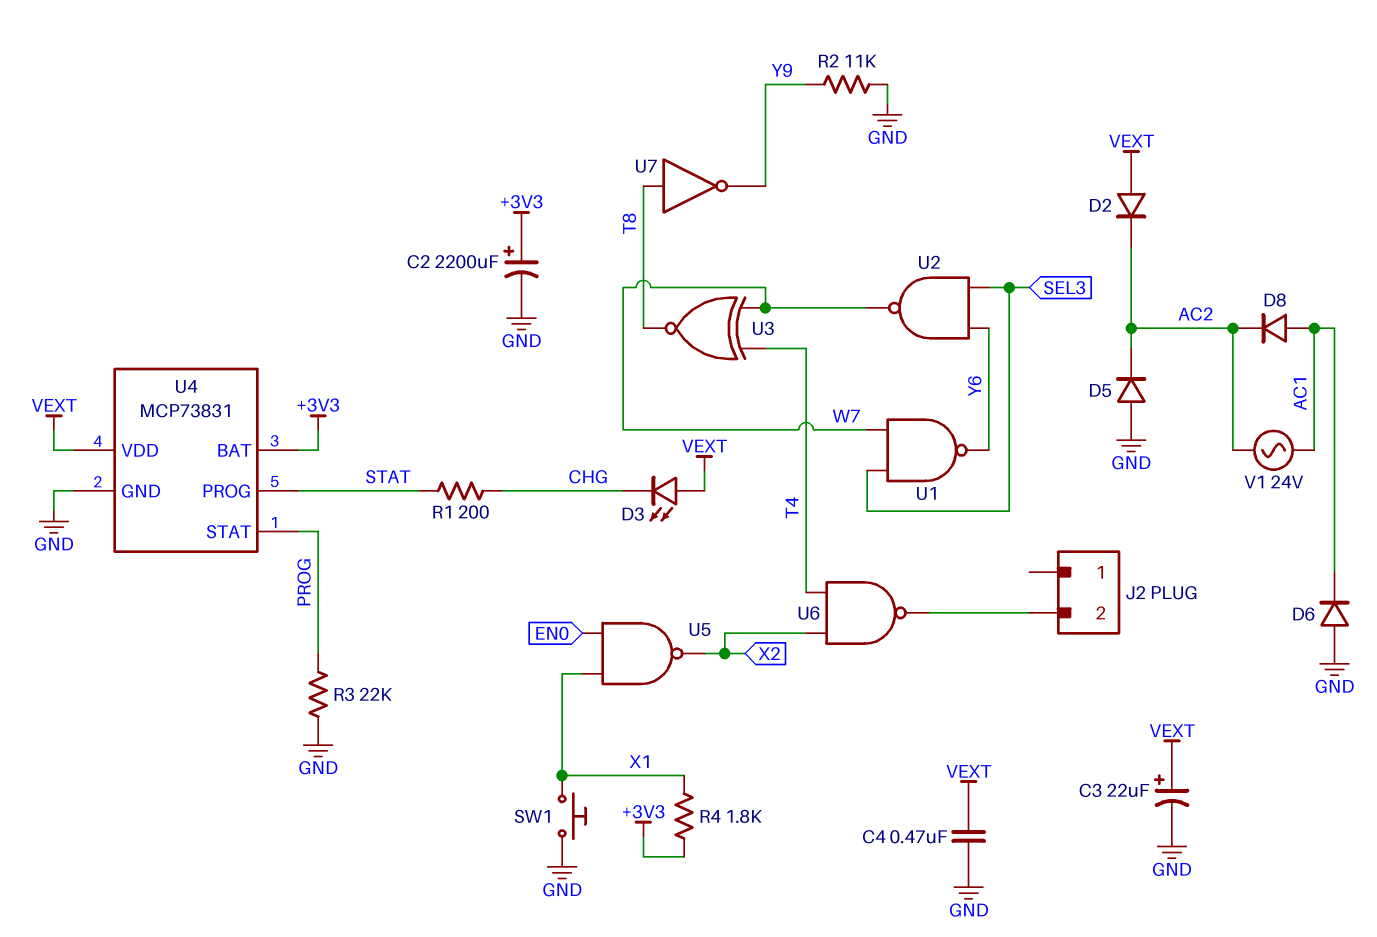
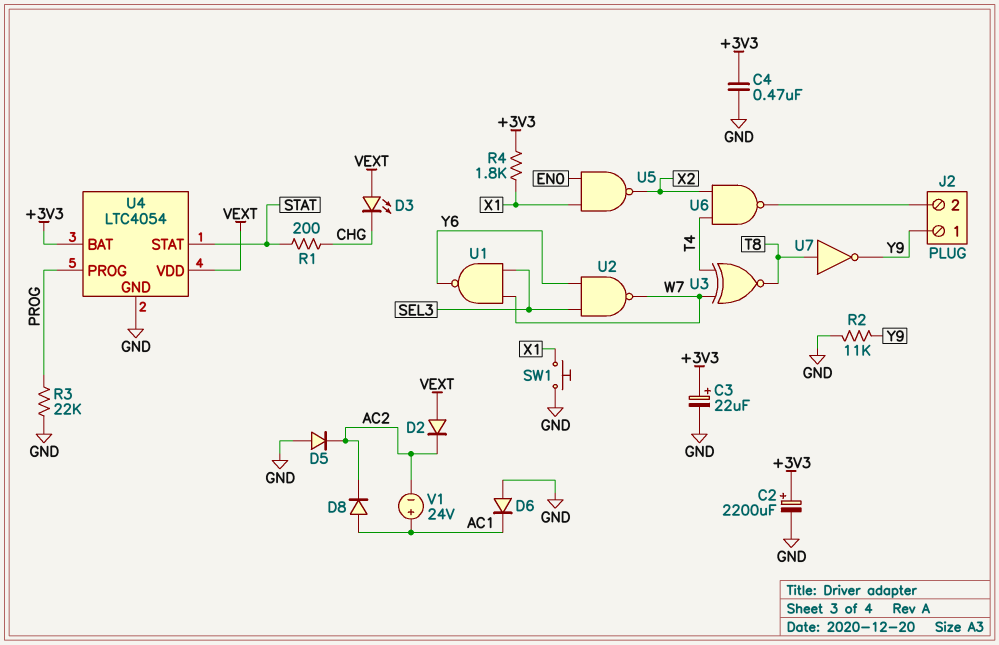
C3: 22uF (plus VEXT, minus GND) -> 22uF (plus +3V3, minus GND)
C4: 470nF (GND, VEXT) -> 470nF (+3V3, GND)
J2 pin 1: none -> Y9
U4: MCP73831 -> LTC4054
U4 pin PROG: STAT -> PROG
U4 pin STAT: PROG -> STAT
V1: AC 24V (AC1, AC2) -> 24V (plus AC1, minus AC2)

